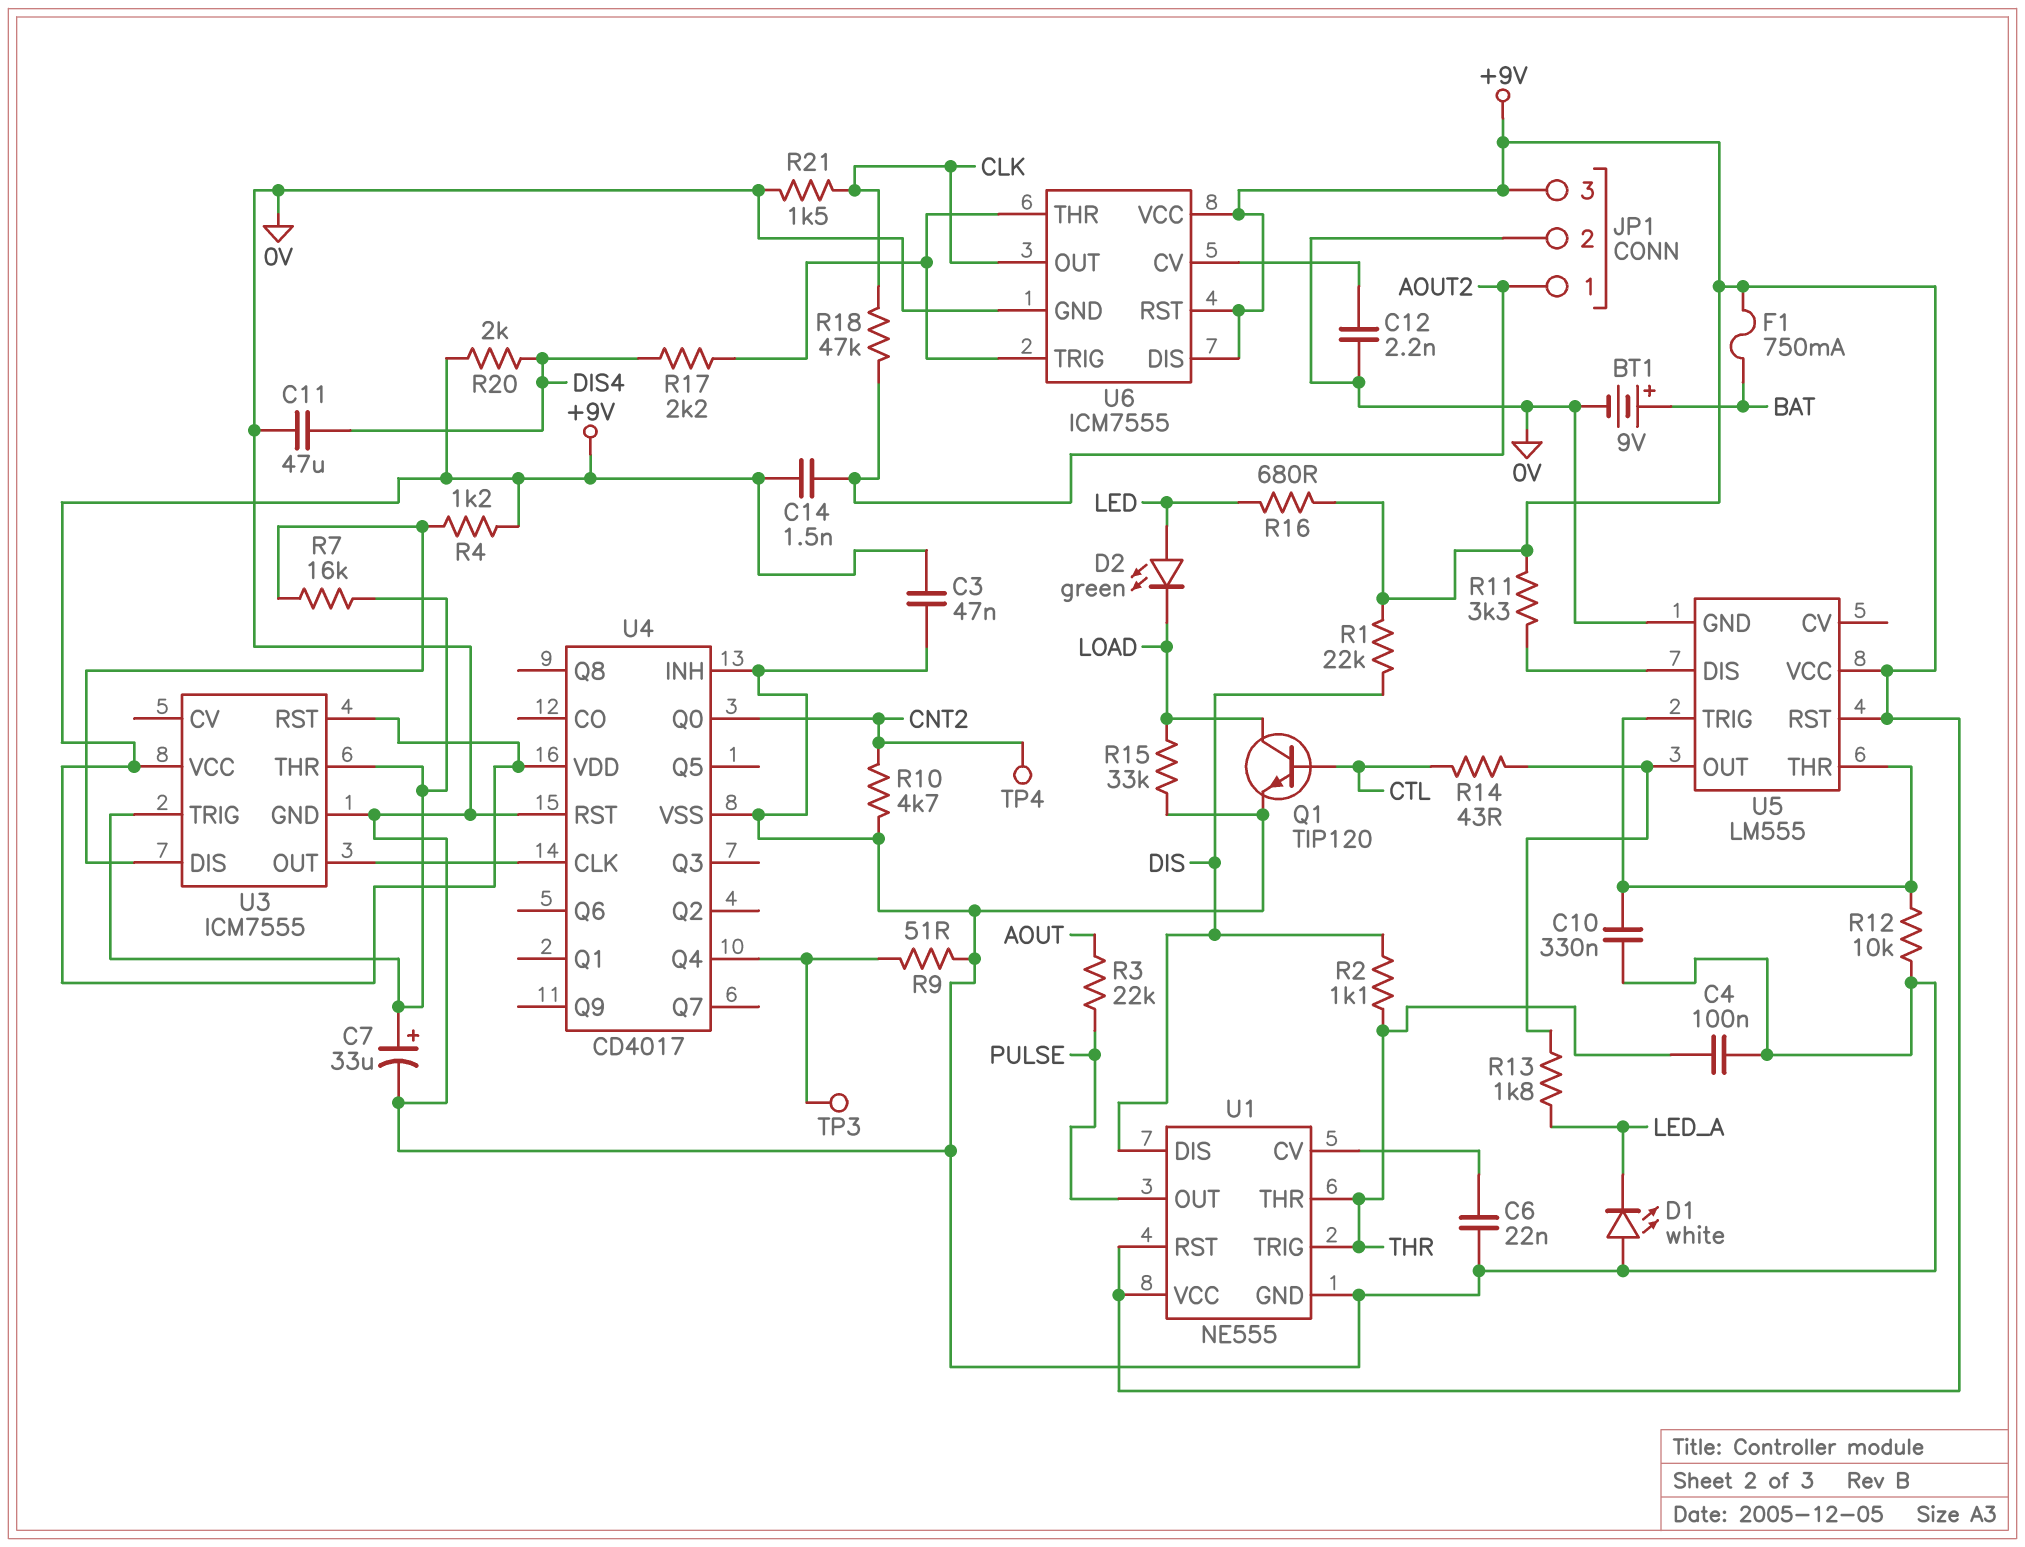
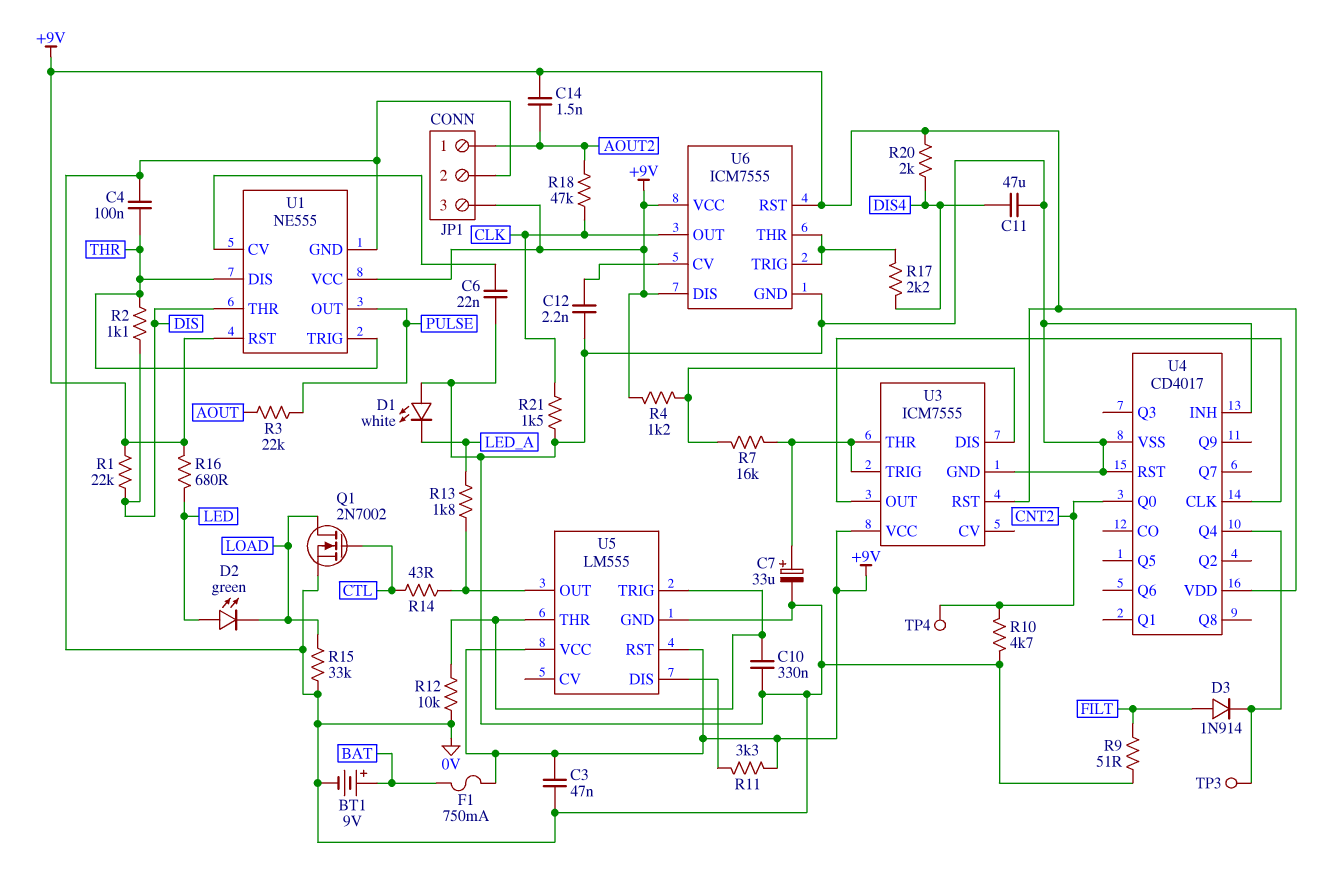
D3: none -> diode 1N914 (A FILT, K U4/Q4)
Q1: NPN TIP120 (B CTL, C LOAD, E 0V) -> NMOS 2N7002 (G CTL, D LOAD, S 0V)
R9: 51 (0V, U4/Q4) -> 51 (0V, FILT)
U1 pin DIS: DIS -> THR
U1 pin THR: THR -> DIS

